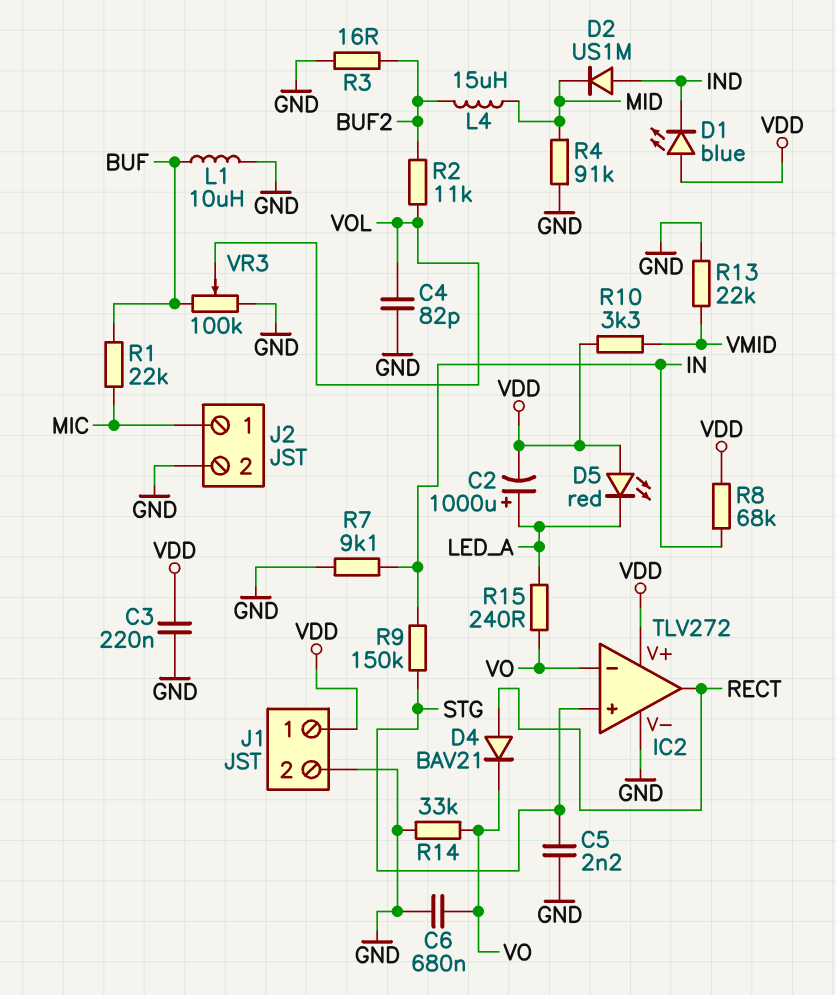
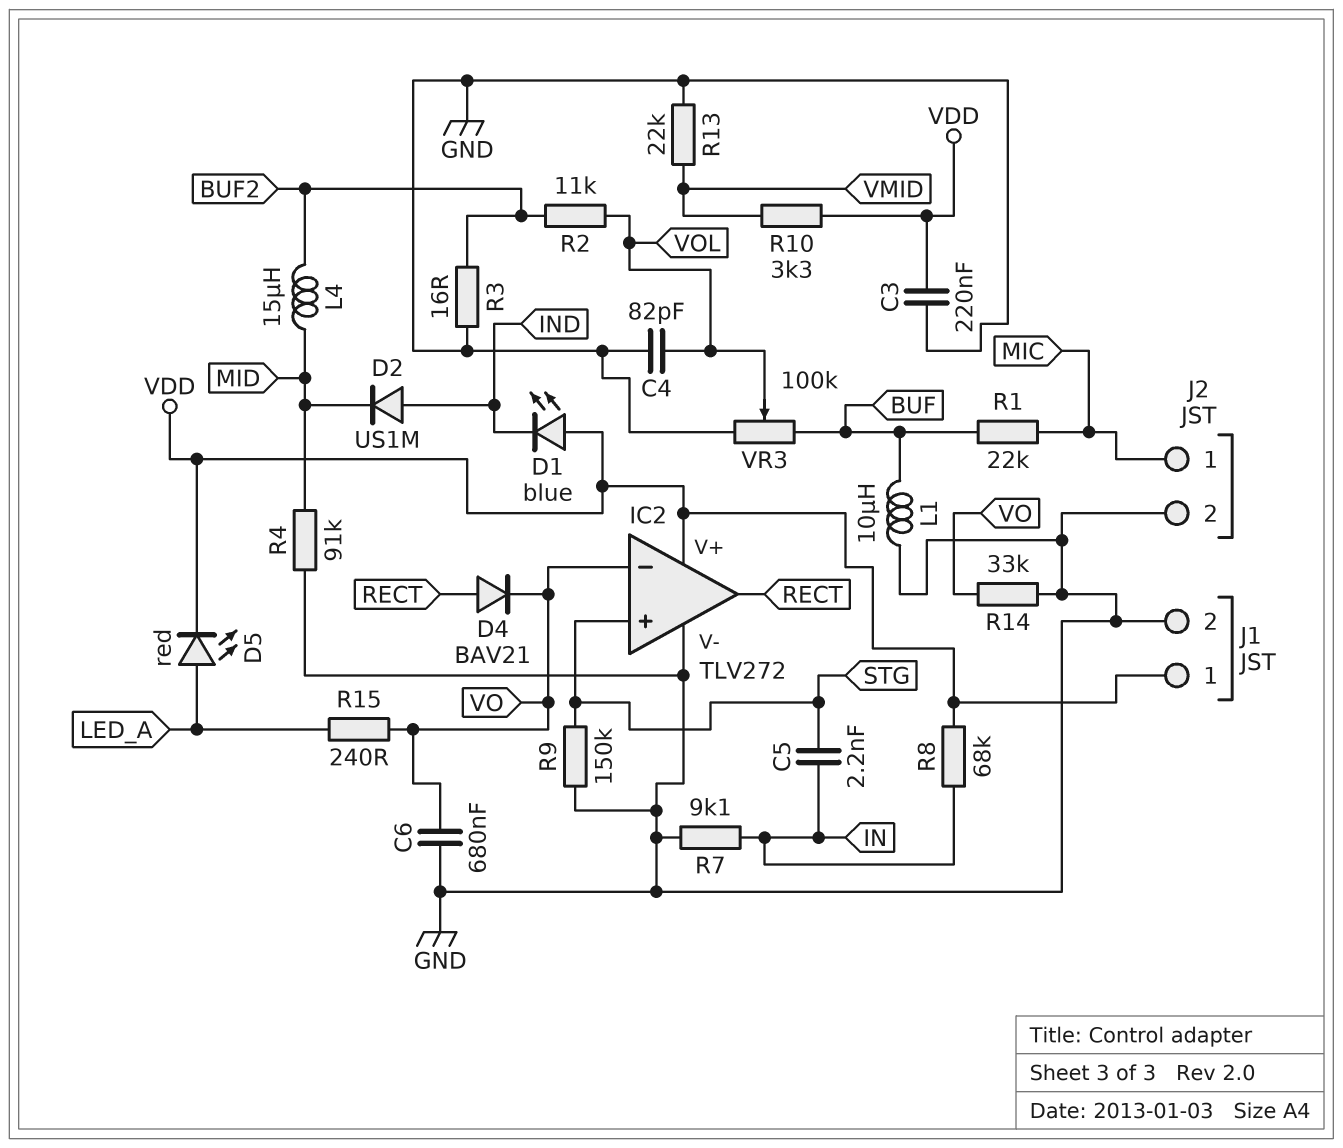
C2: 1000uF (plus LED_A, minus VDD) -> none
C5: 2.2nF (GND, STG) -> 2.2nF (IN, STG)
D5: LED red (A VDD, K LED_A) -> LED red (A LED_A, K VDD)
R9: 150k (IN, STG) -> 150k (GND, STG)

